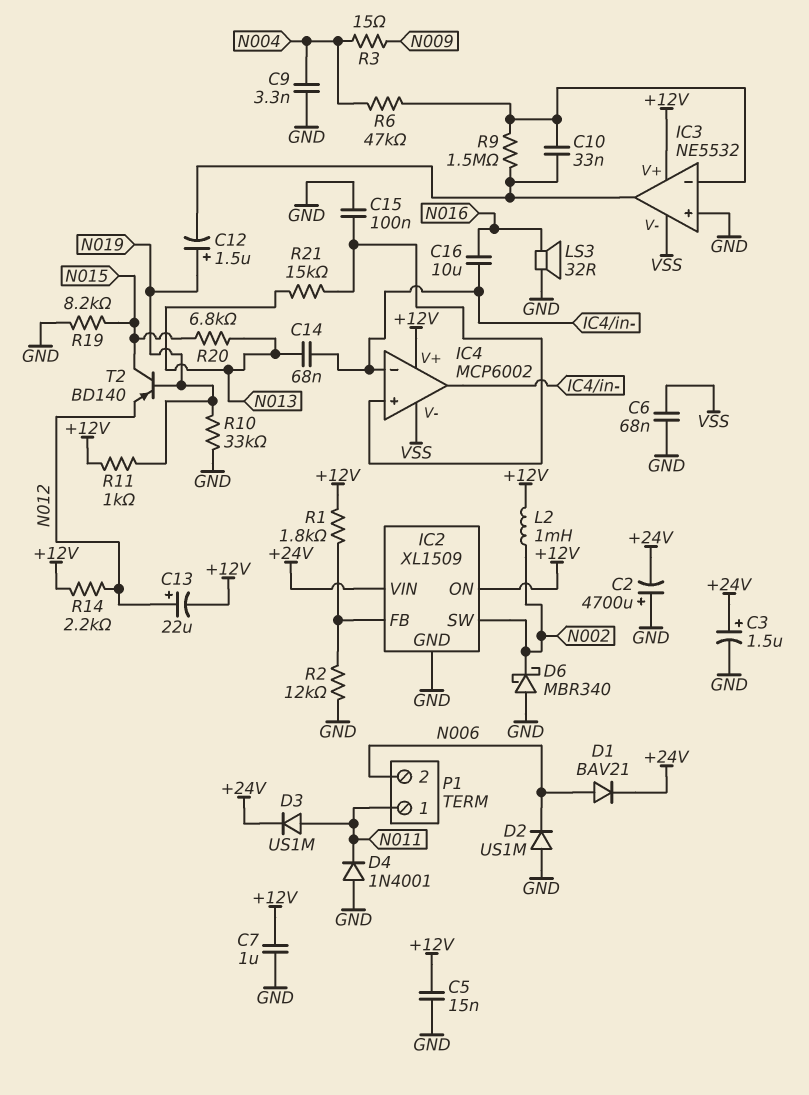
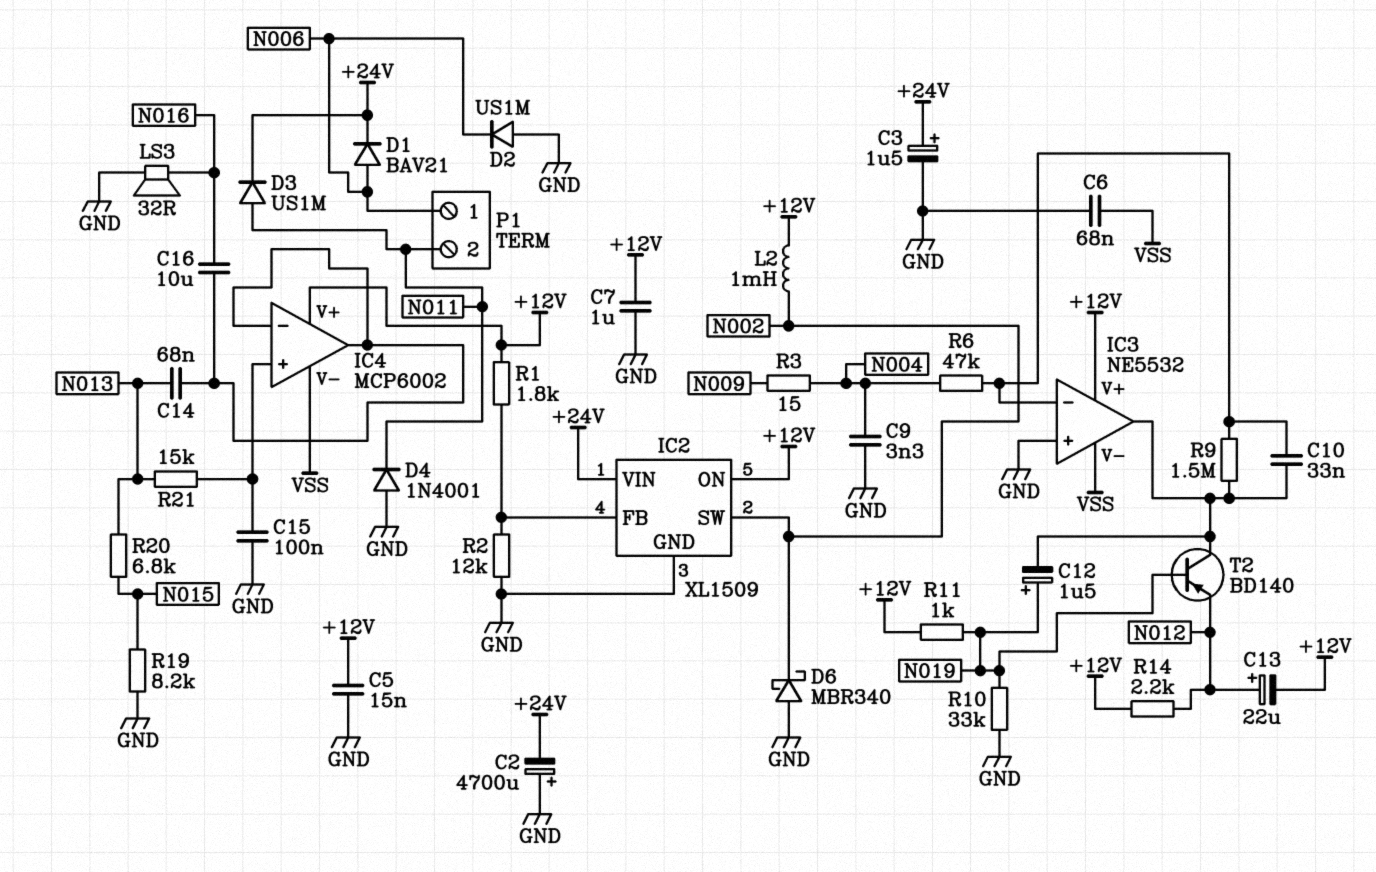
P1 pin 1: N011 -> N006
P1 pin 2: N006 -> N011
T2: PNP BD140 (B N019, C N015, E N012) -> PNP BD140 (B N019, C IC3/out, E N012)

